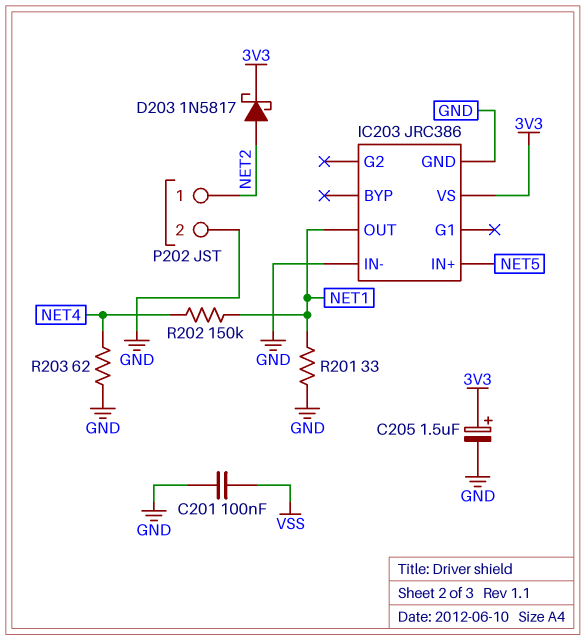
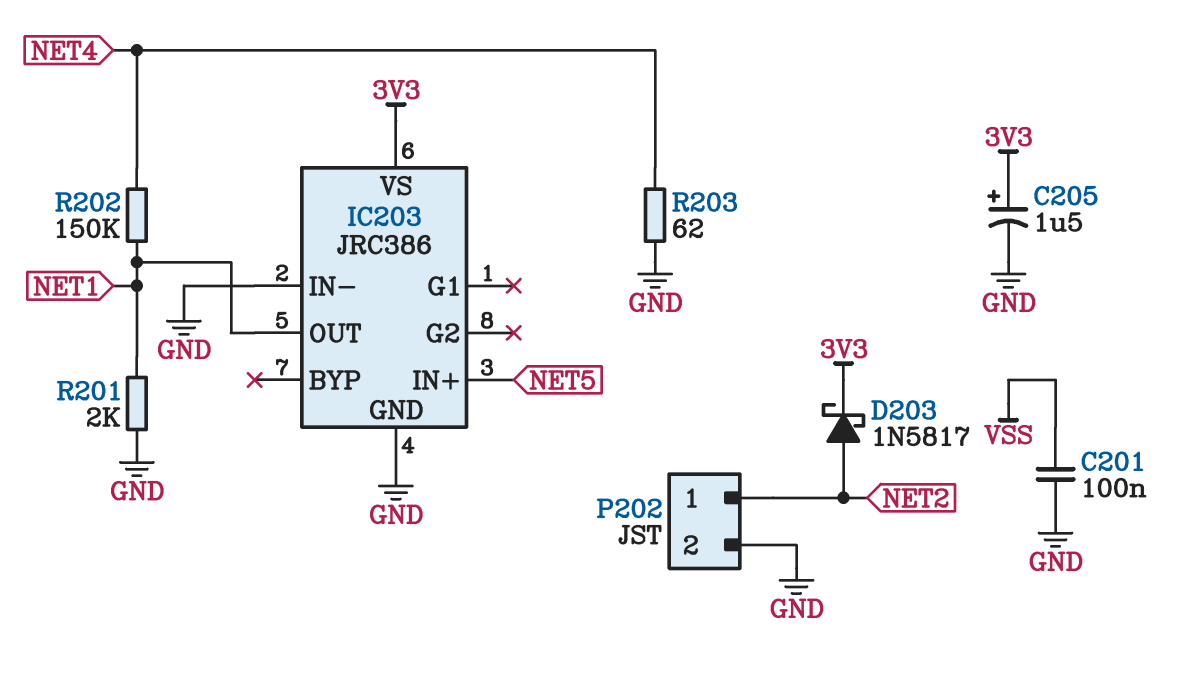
R201: 33 (GND, NET1) -> 2k (GND, NET1)

